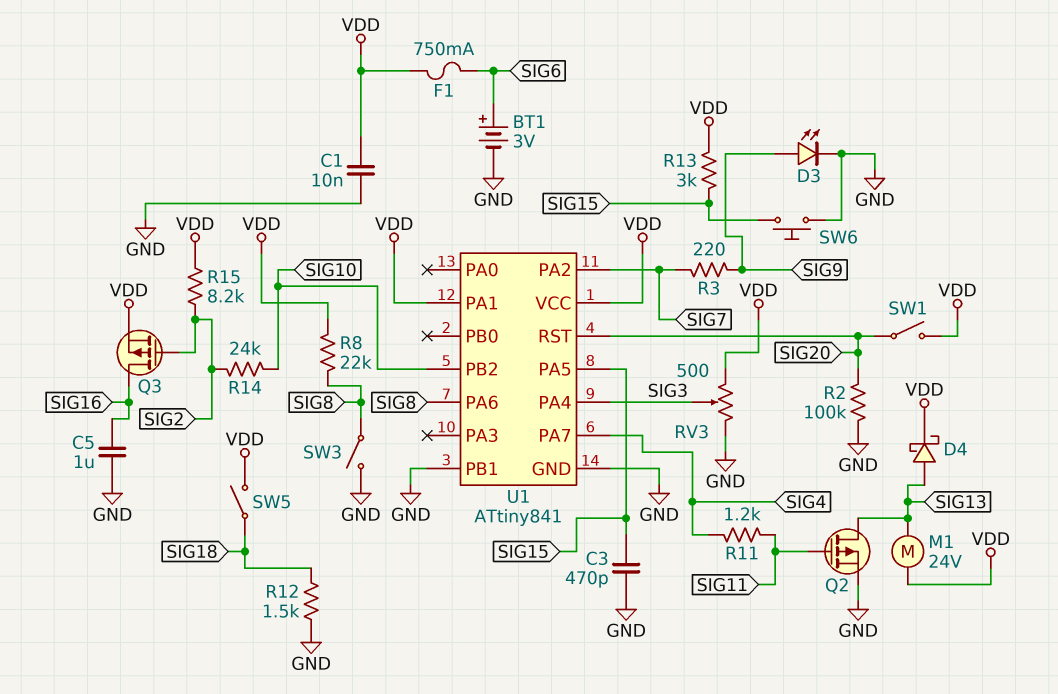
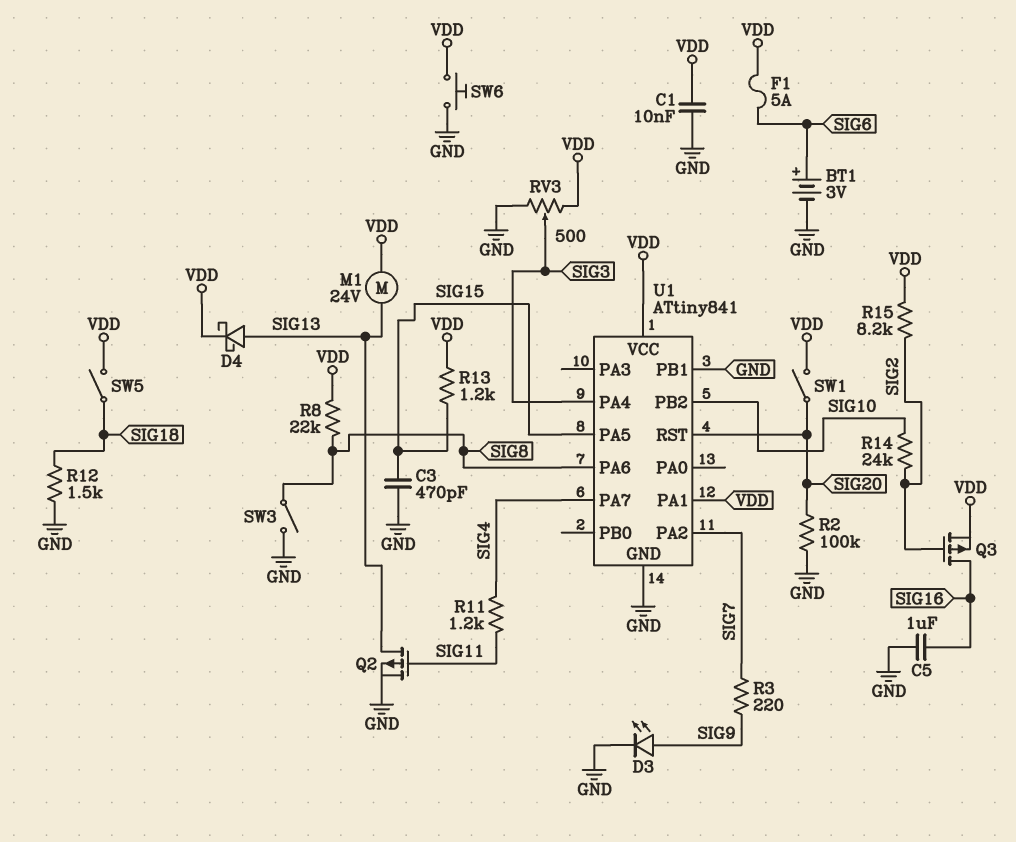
F1: 750mA (SIG6, VDD) -> 5A (SIG6, VDD)
R13: 3k (SIG15, VDD) -> 1.2k (SIG15, VDD)
SW6: button (GND, SIG15) -> button (GND, VDD)

